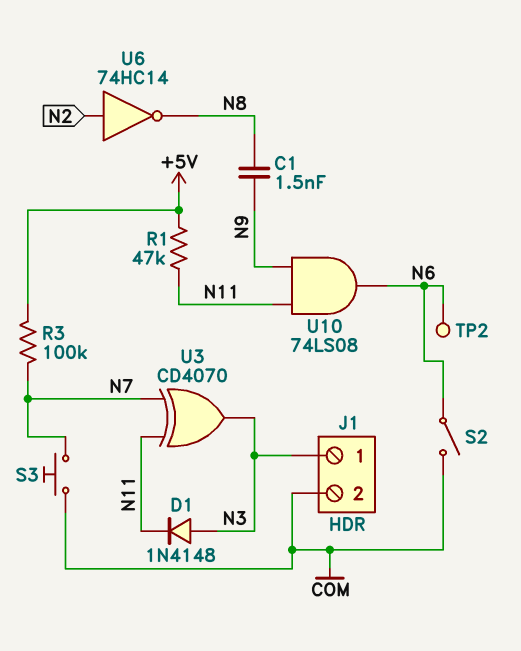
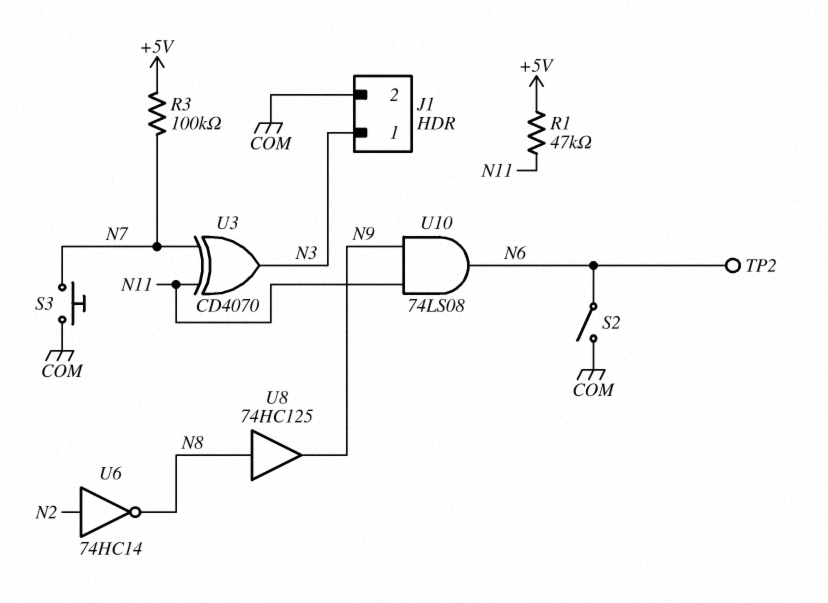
C1: 1.5nF (N8, N9) -> none
D1: diode 1N4148 (A N3, K N11) -> none
U8: none -> buffer 74HC125 (in N8, out N9)

